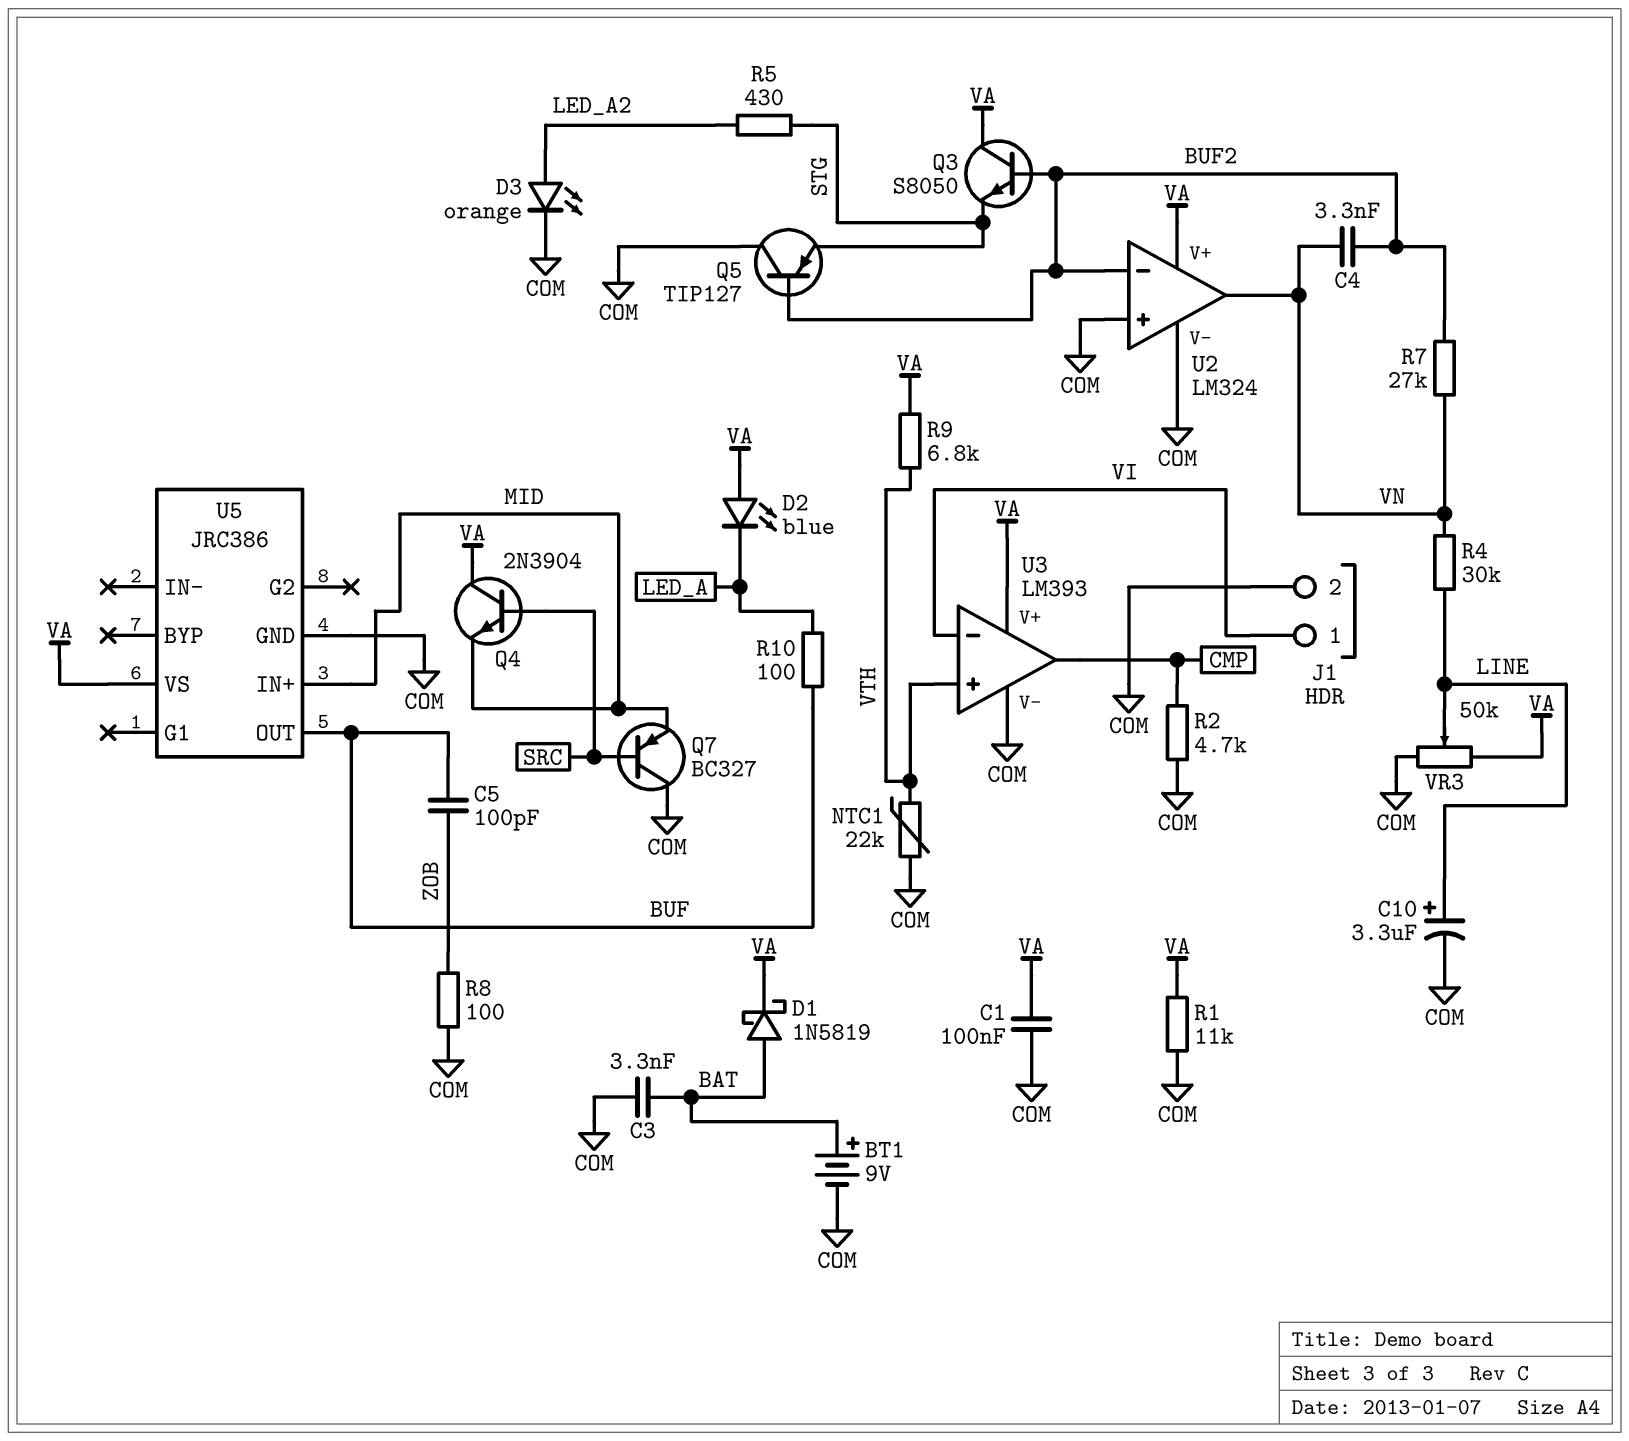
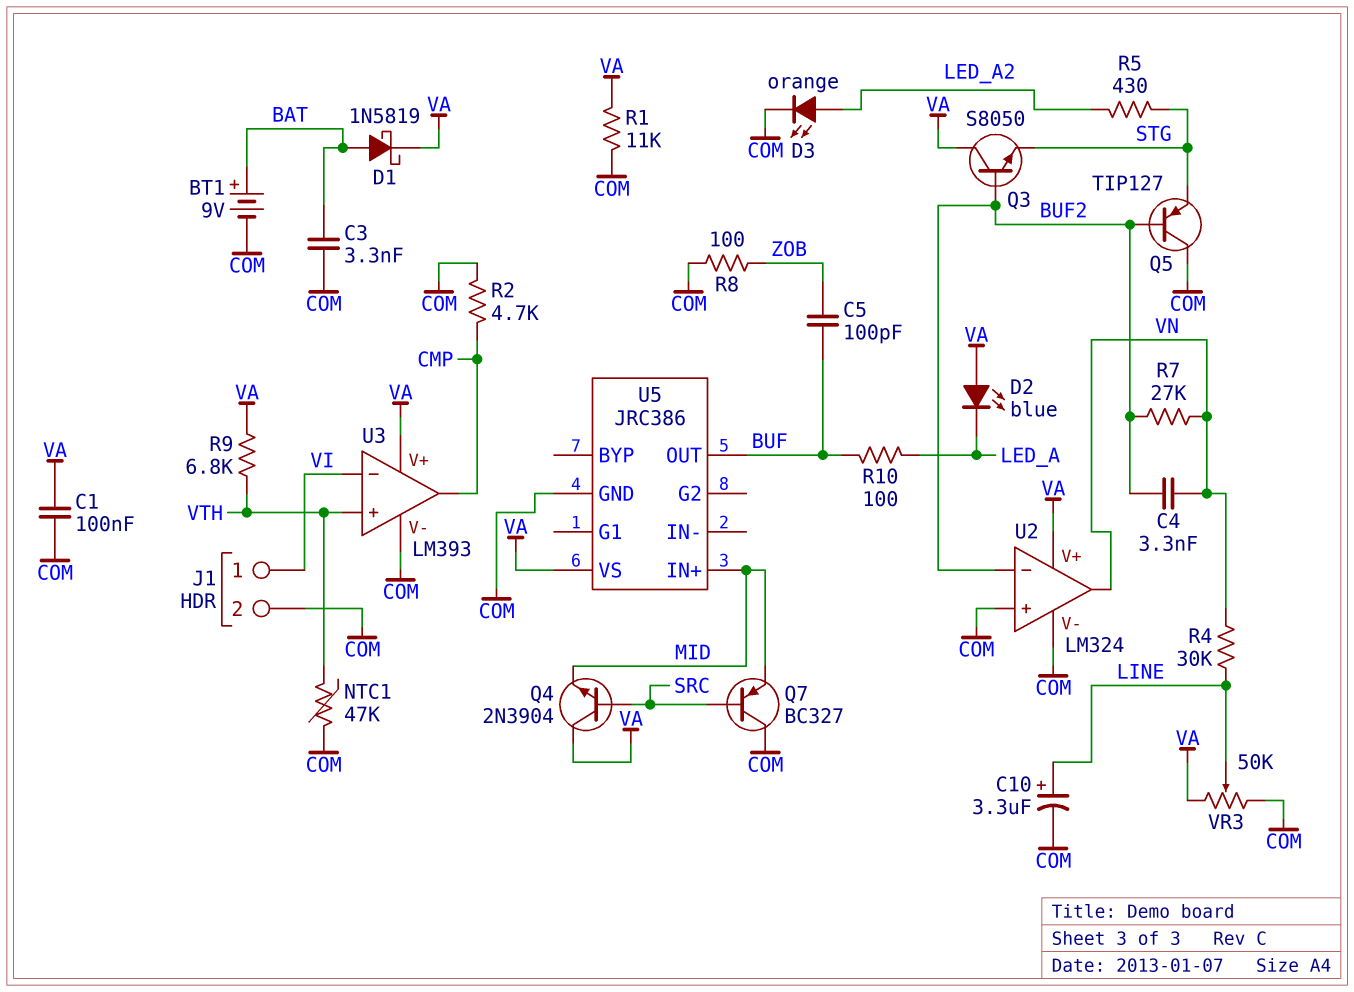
NTC1: 22k (COM, VTH) -> 47k (COM, VTH)

